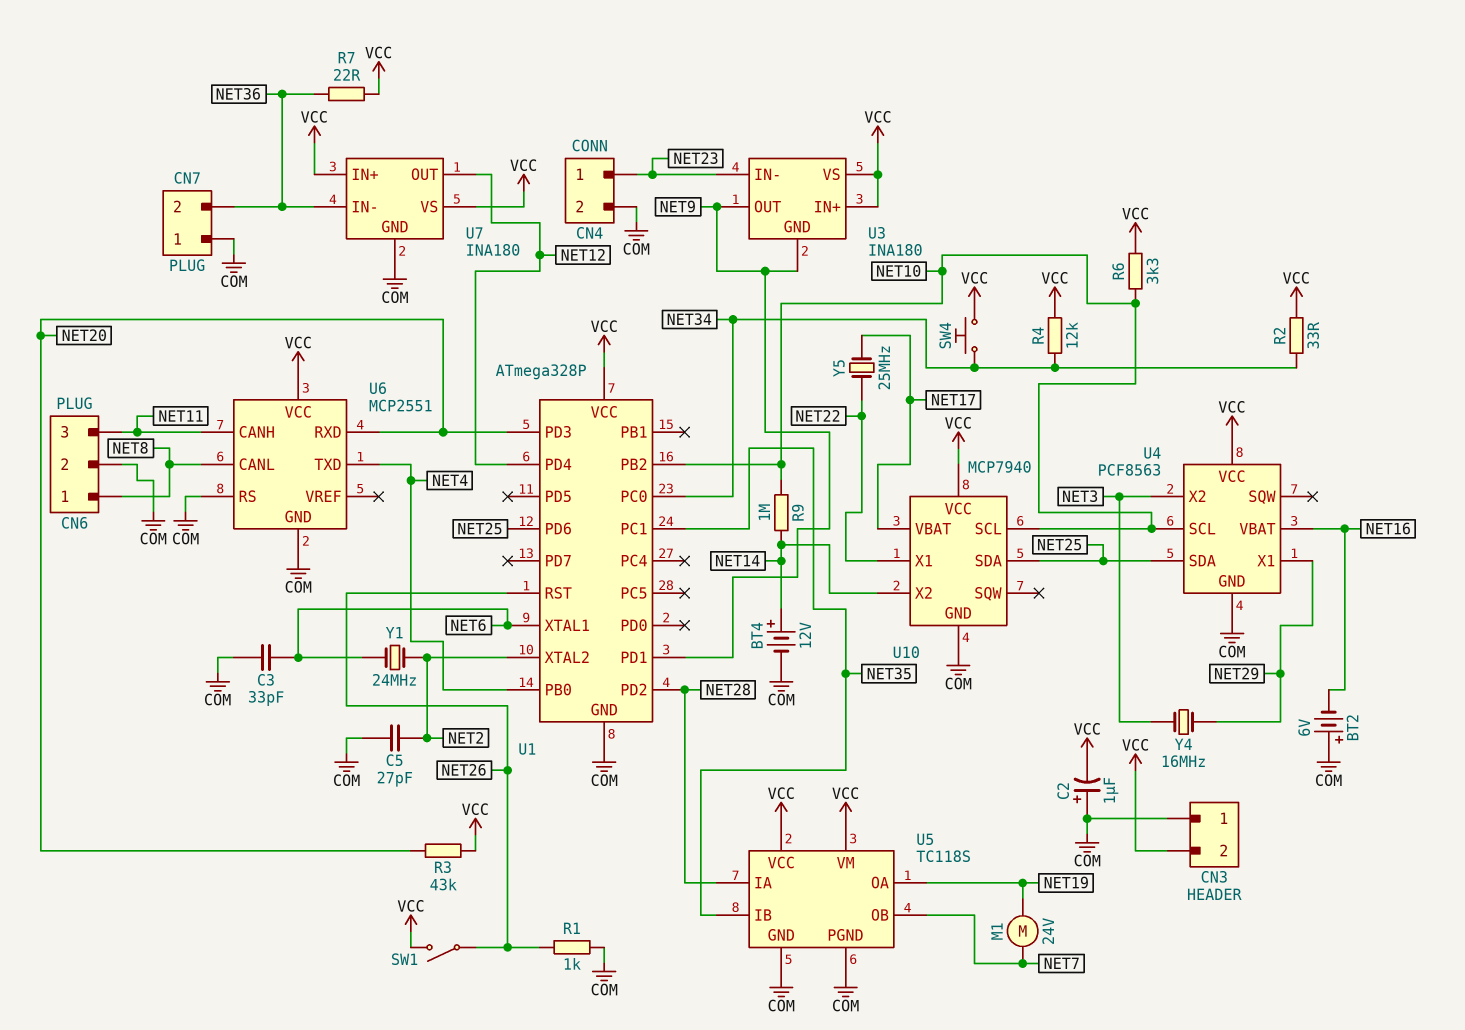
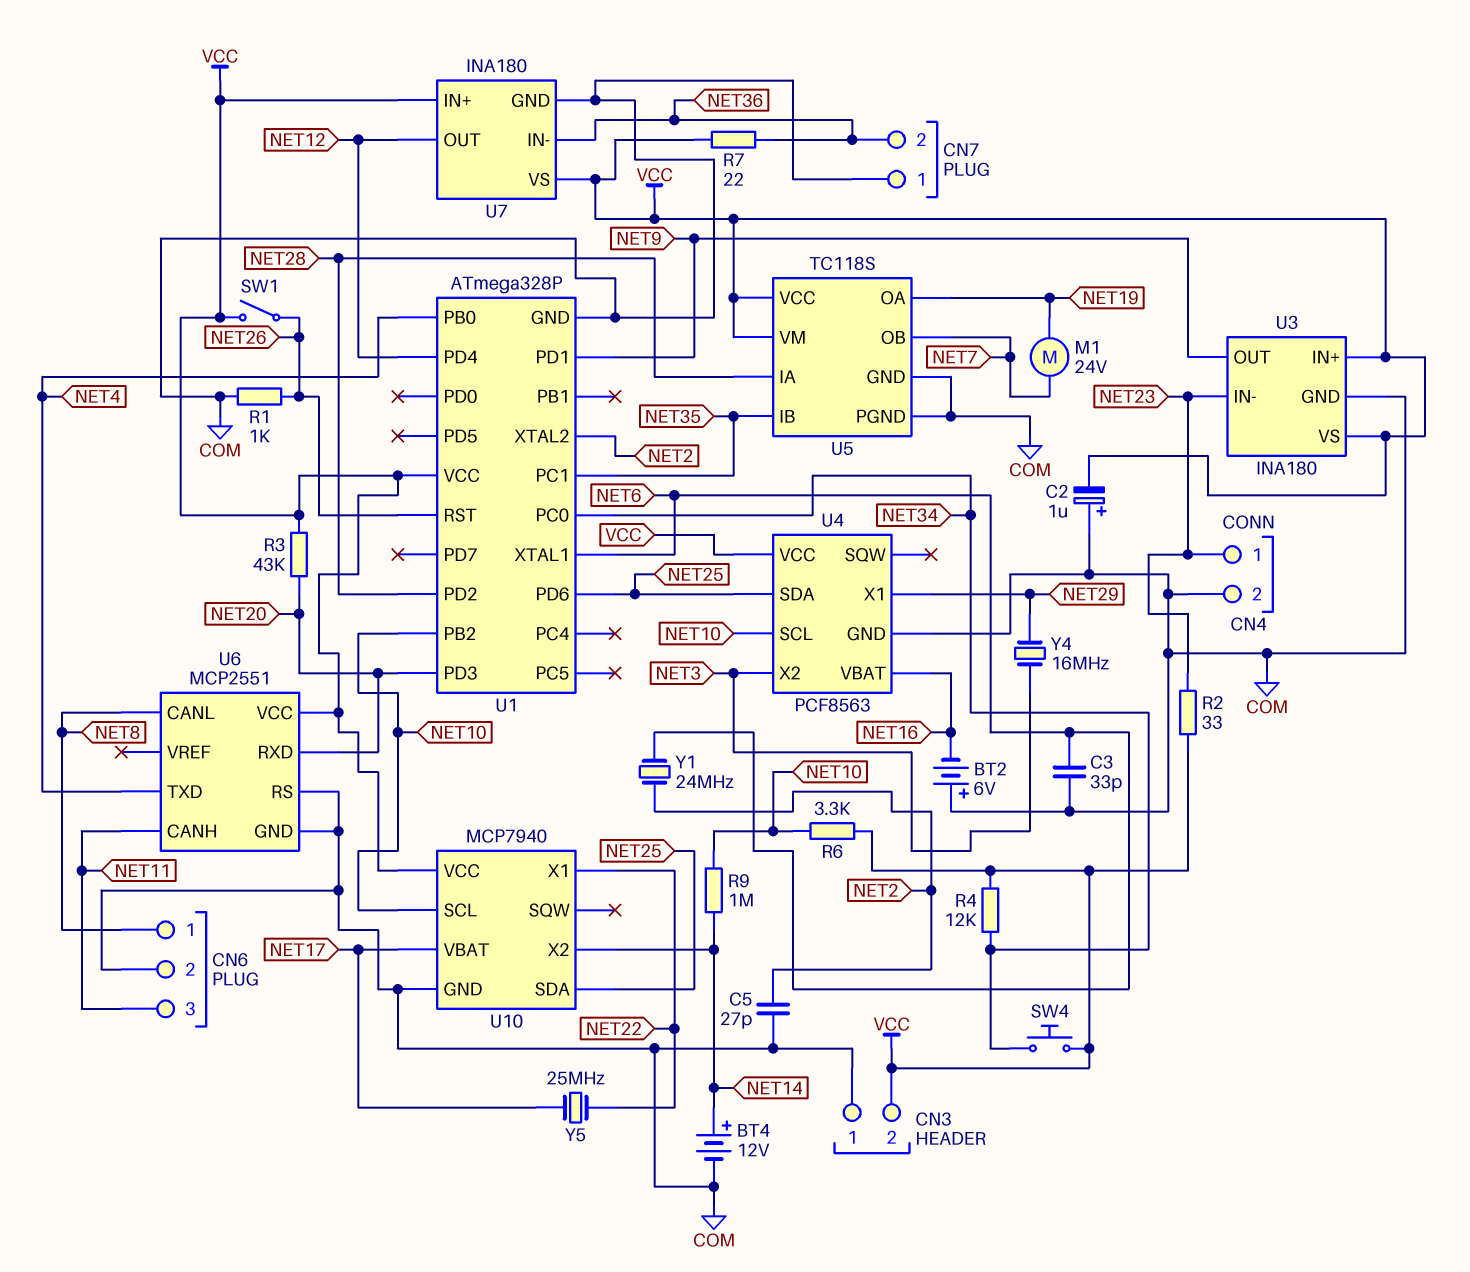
R2: 33 (NET34, VCC) -> 33 (NET23, VCC)
U3 pin GND: NET9 -> COM

